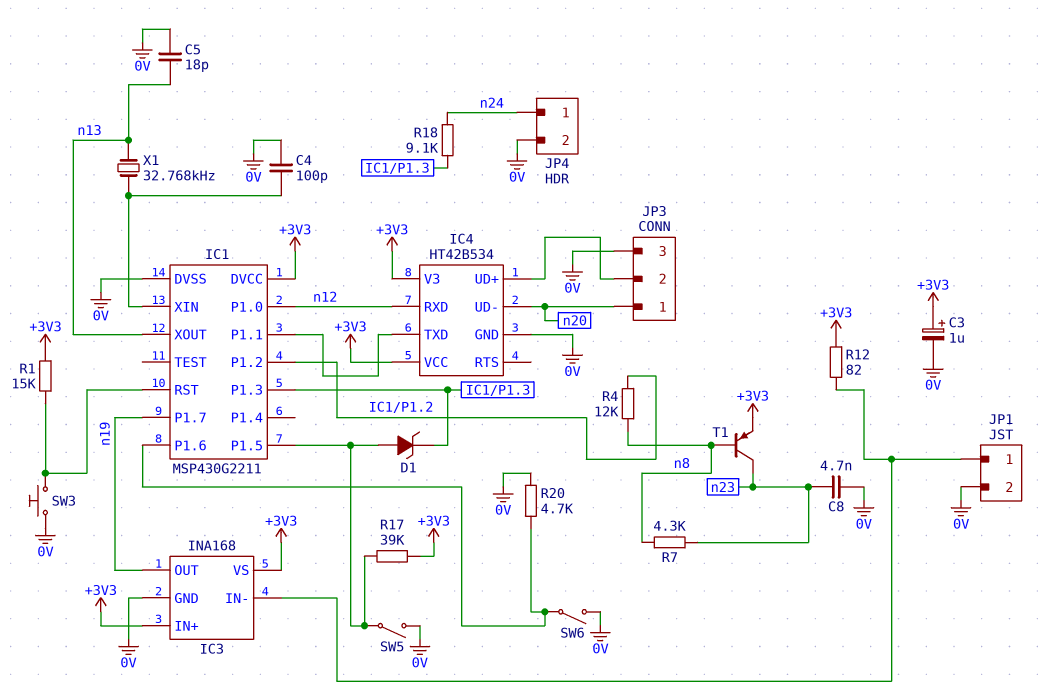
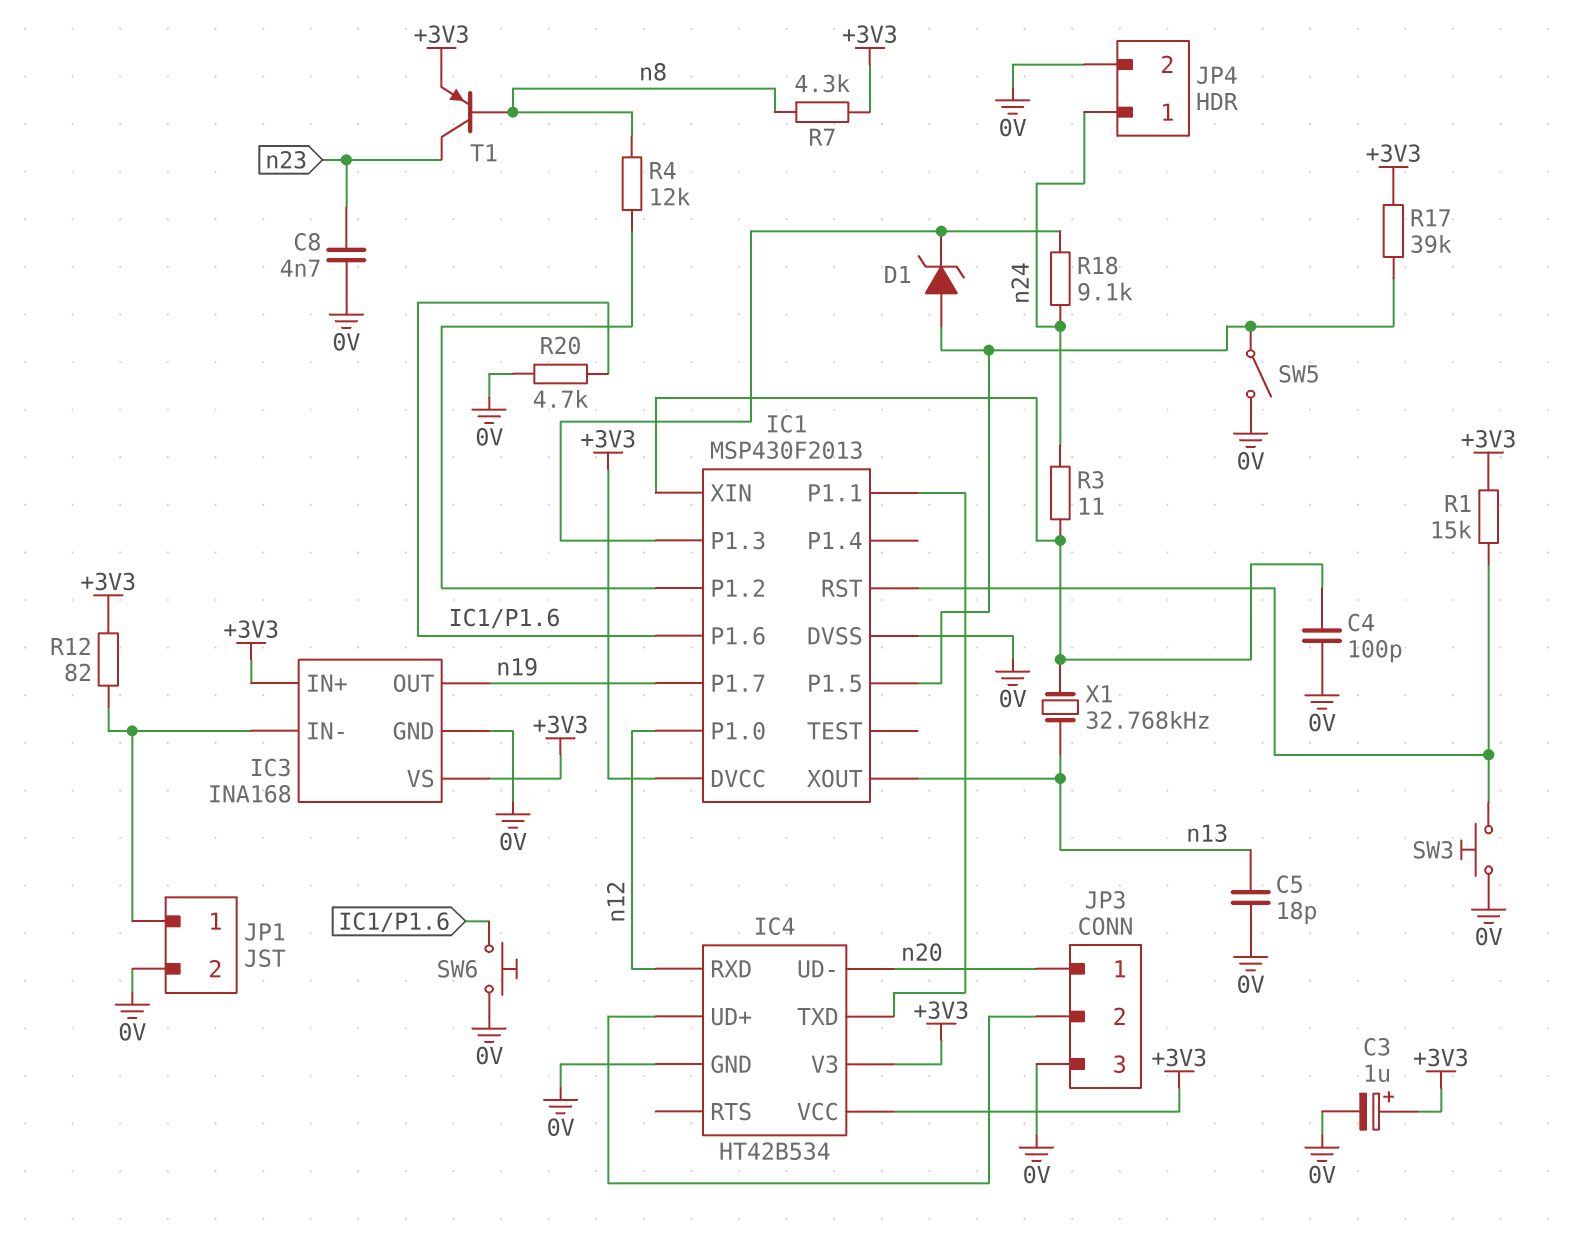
IC1: MSP430G2211 -> MSP430F2013
R3: none -> 11 (IC1/XIN, n24)
R7: 4.3k (n8, n23) -> 4.3k (+3V3, n8)
SW6: switch (0V, IC1/P1.6) -> button (0V, IC1/P1.6)

